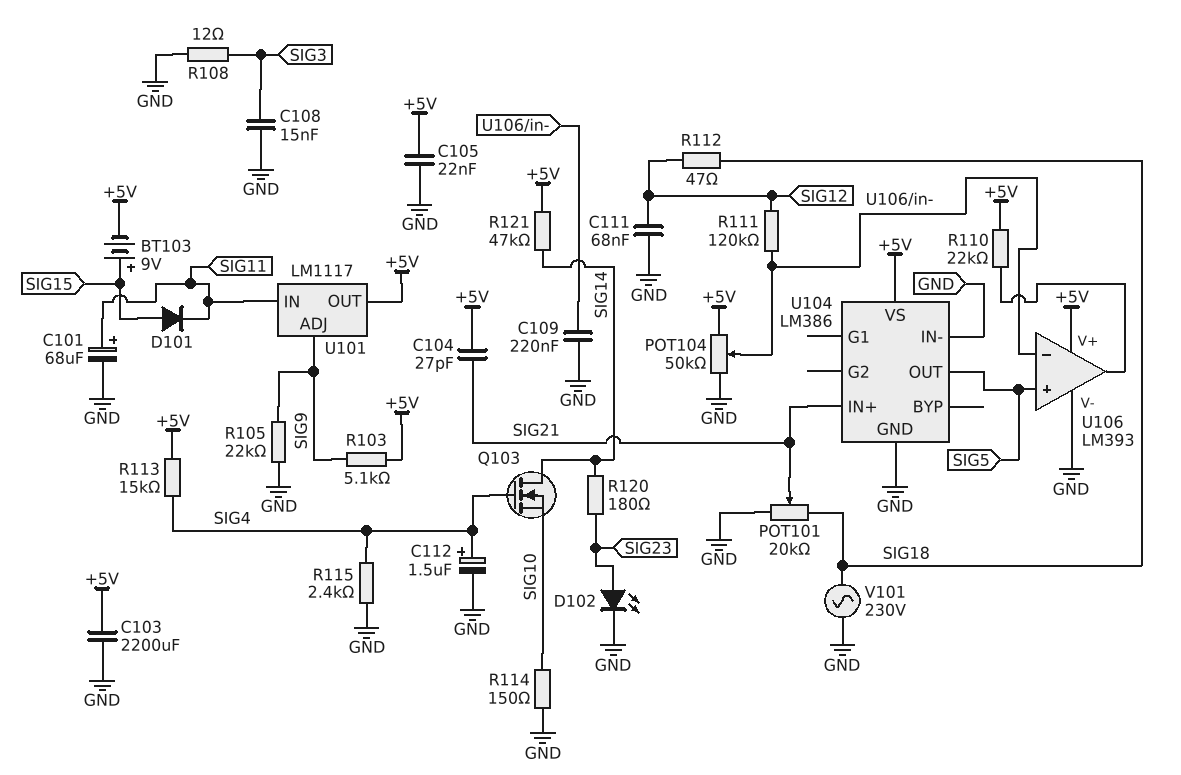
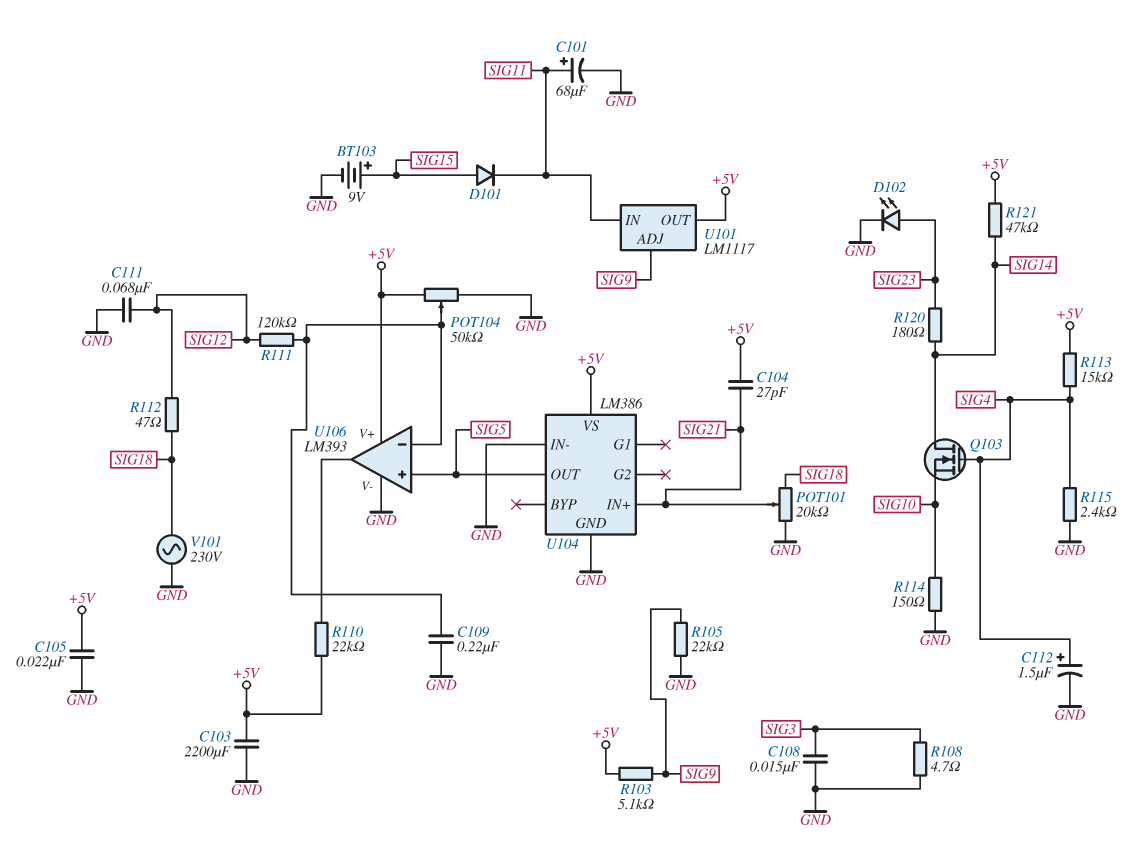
BT103: 9V (plus SIG15, minus +5V) -> 9V (plus SIG15, minus GND)
R108: 12 (GND, SIG3) -> 4.7 (GND, SIG3)

